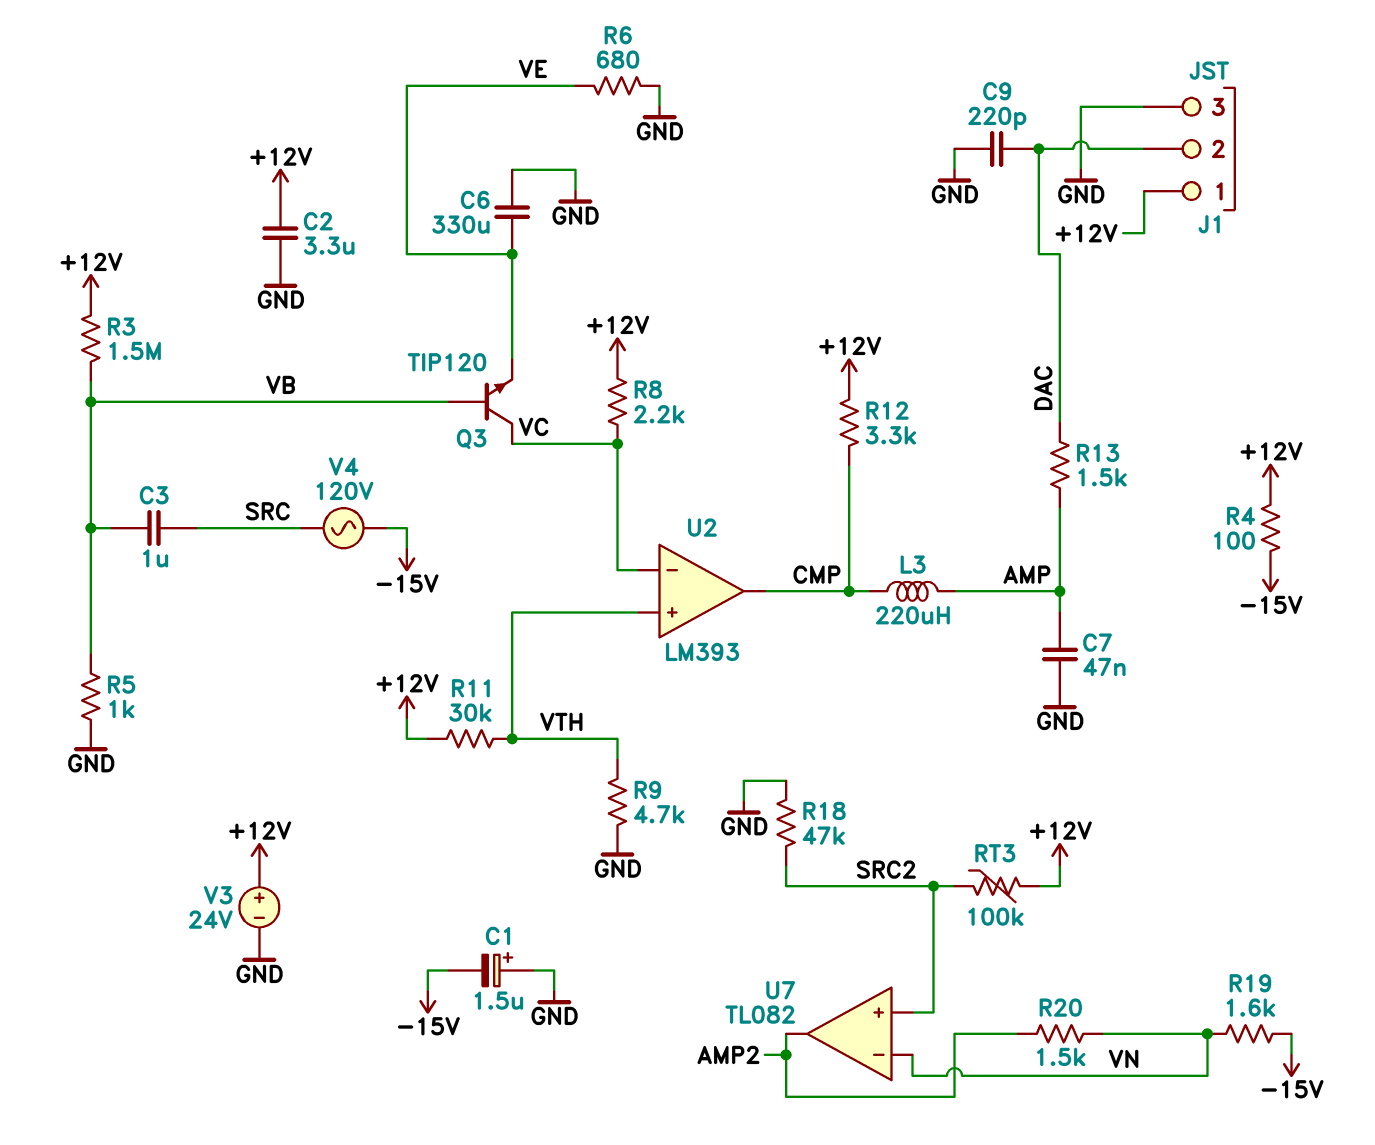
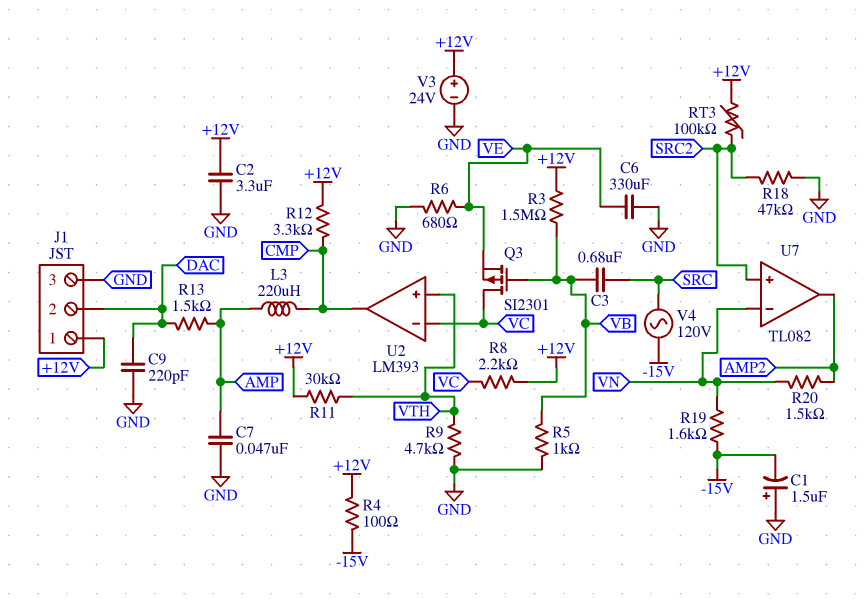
C3: 1uF (SRC, VB) -> 680nF (SRC, VB)
Q3: NPN TIP120 (B VB, C VC, E VE) -> PMOS SI2301 (G VB, D VC, S VE)

